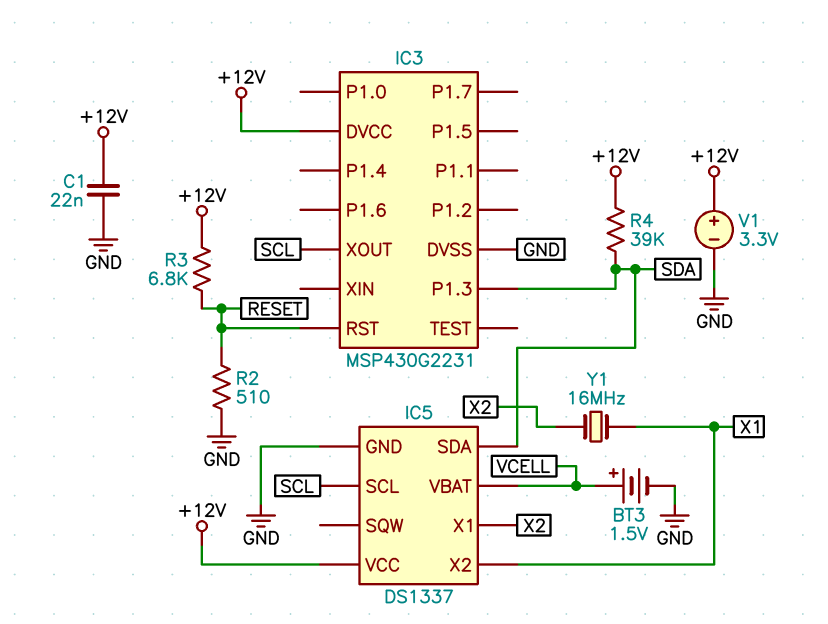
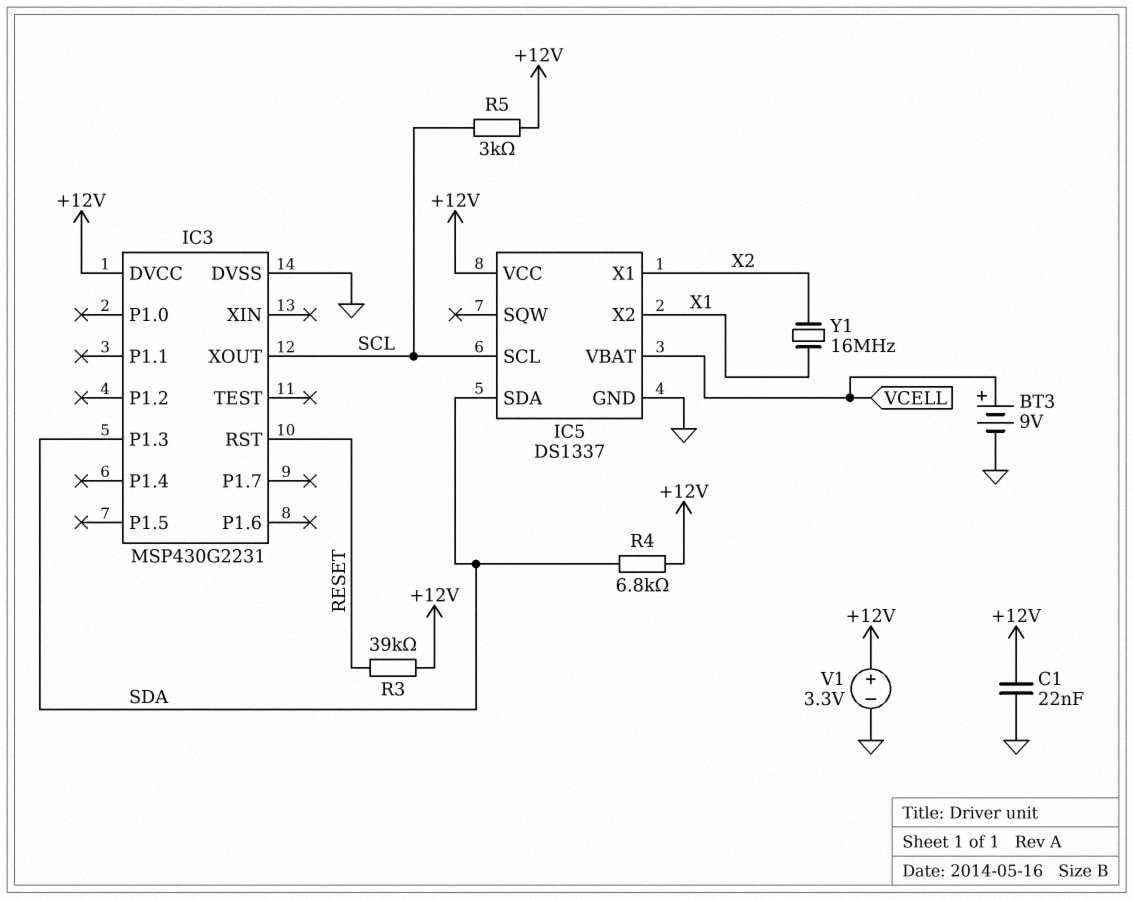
BT3: 1.5V (plus VCELL, minus GND) -> 9V (plus VCELL, minus GND)
R2: 510 (GND, RESET) -> none
R3: 6.8k (+12V, RESET) -> 39k (+12V, RESET)
R4: 39k (+12V, SDA) -> 6.8k (+12V, SDA)
R5: none -> 3k (+12V, SCL)

